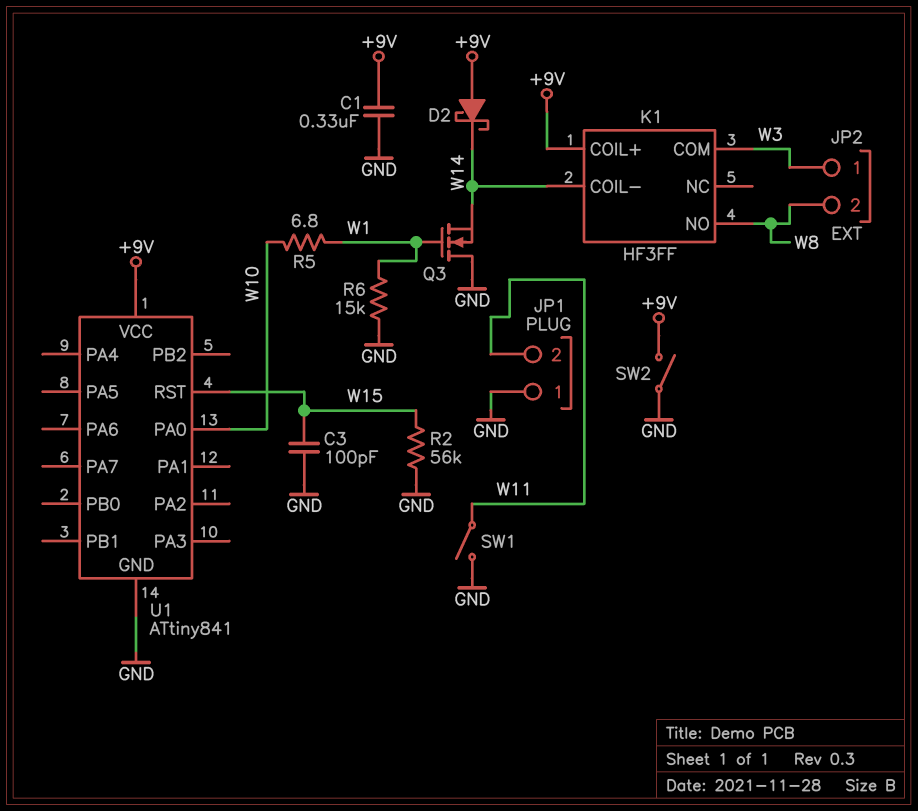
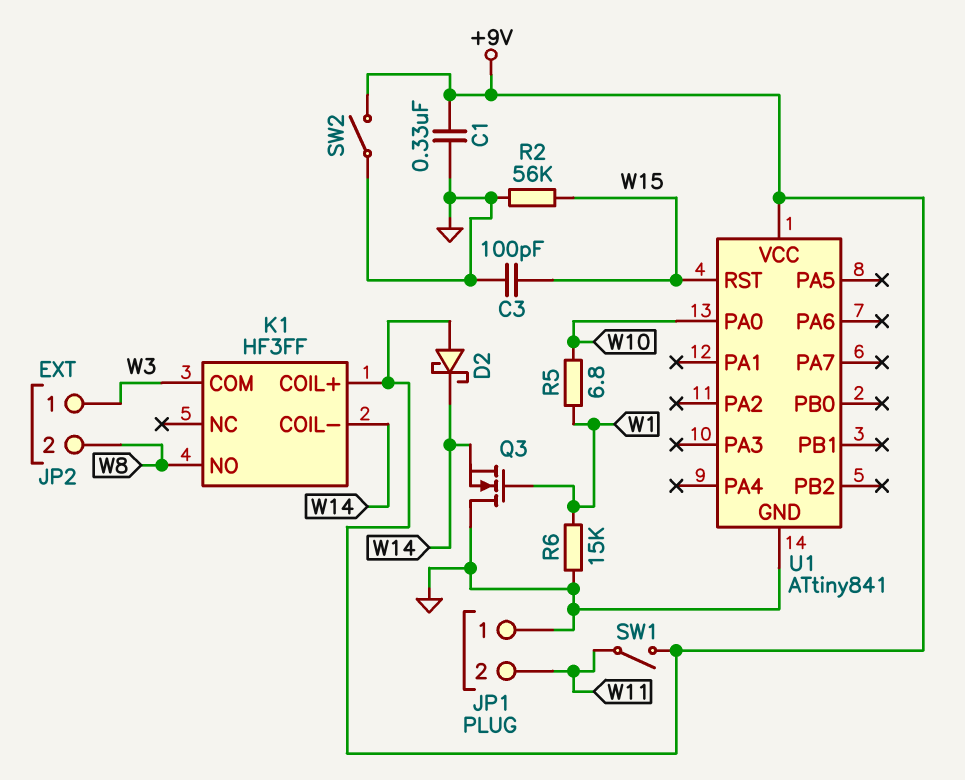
SW1: switch (GND, W11) -> switch (+9V, W11)

